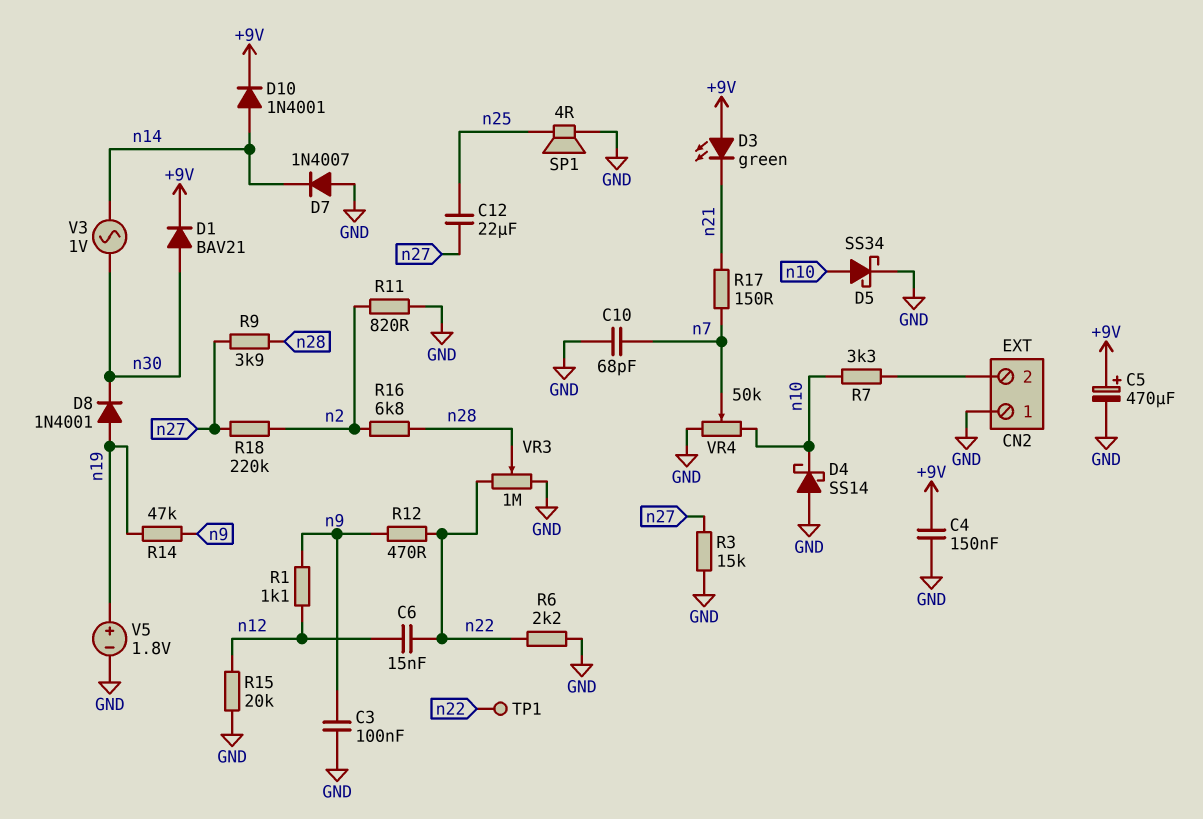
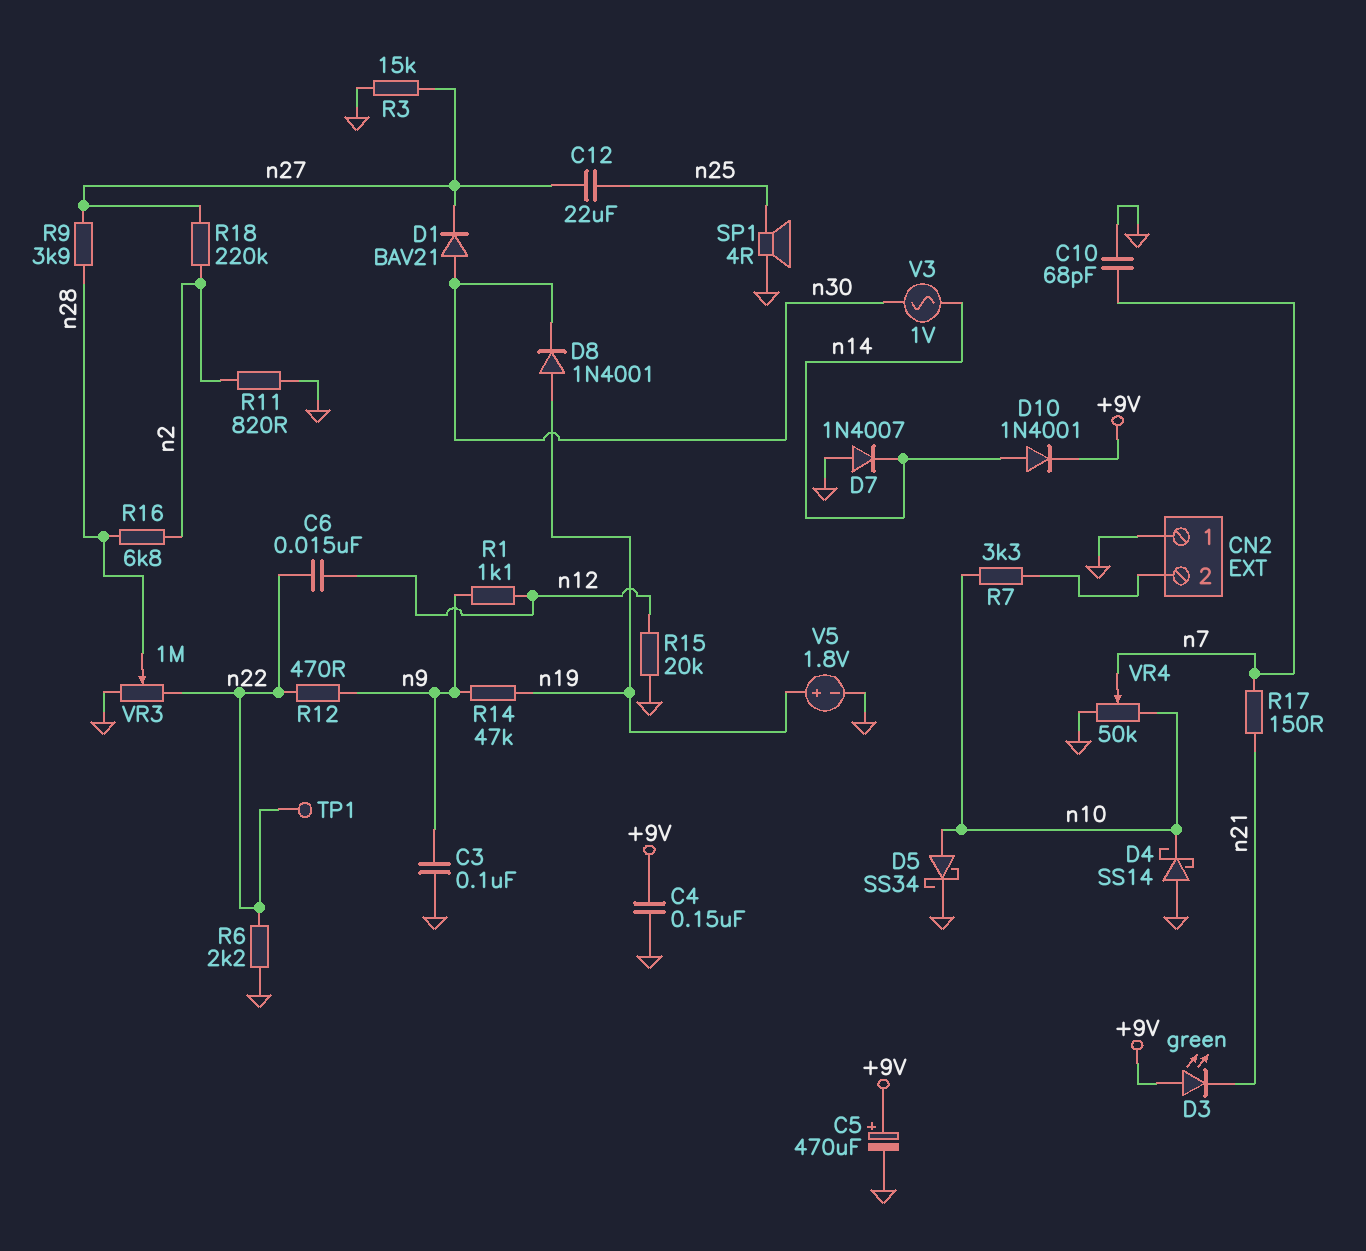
D1: diode BAV21 (A n30, K +9V) -> diode BAV21 (A n30, K n27)

